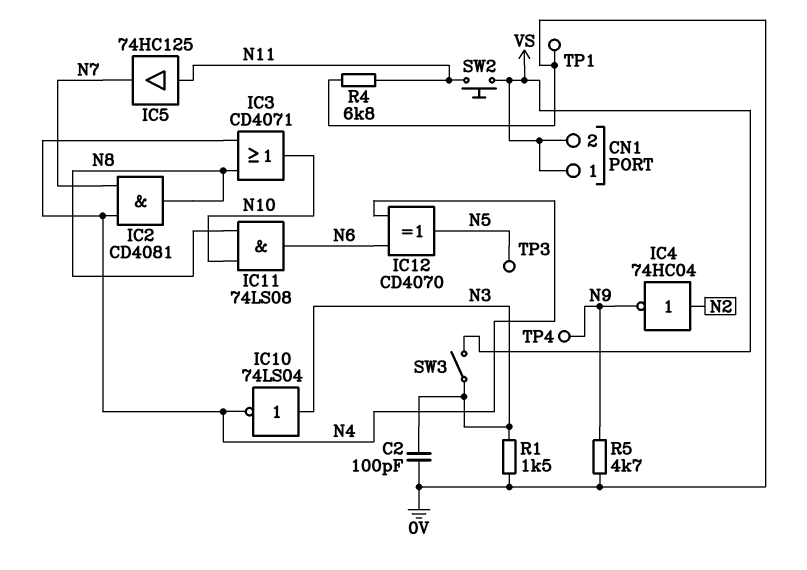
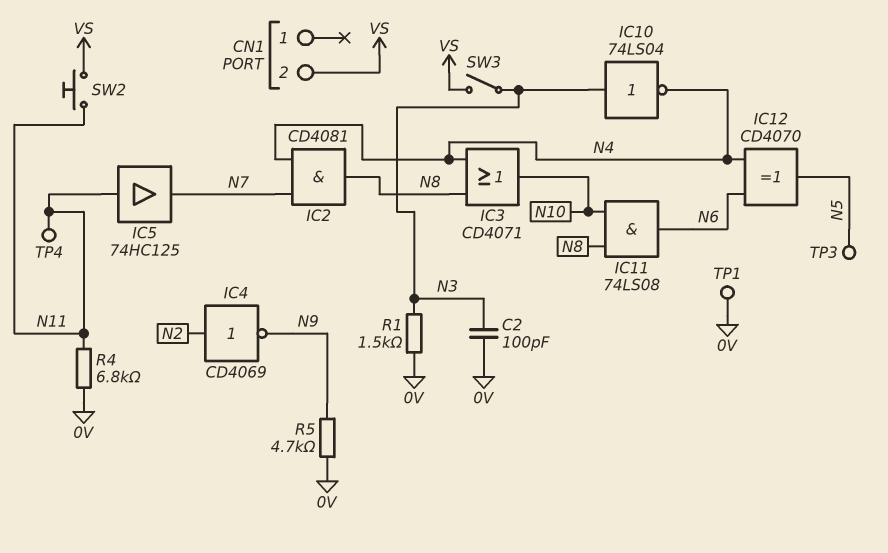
CN1 pin 1: VS -> none
IC4: NOT 74HC04 (in N2, out N9) -> NOT CD4069 (in N2, out N9)
TP4: test point (N9) -> test point (N11)

